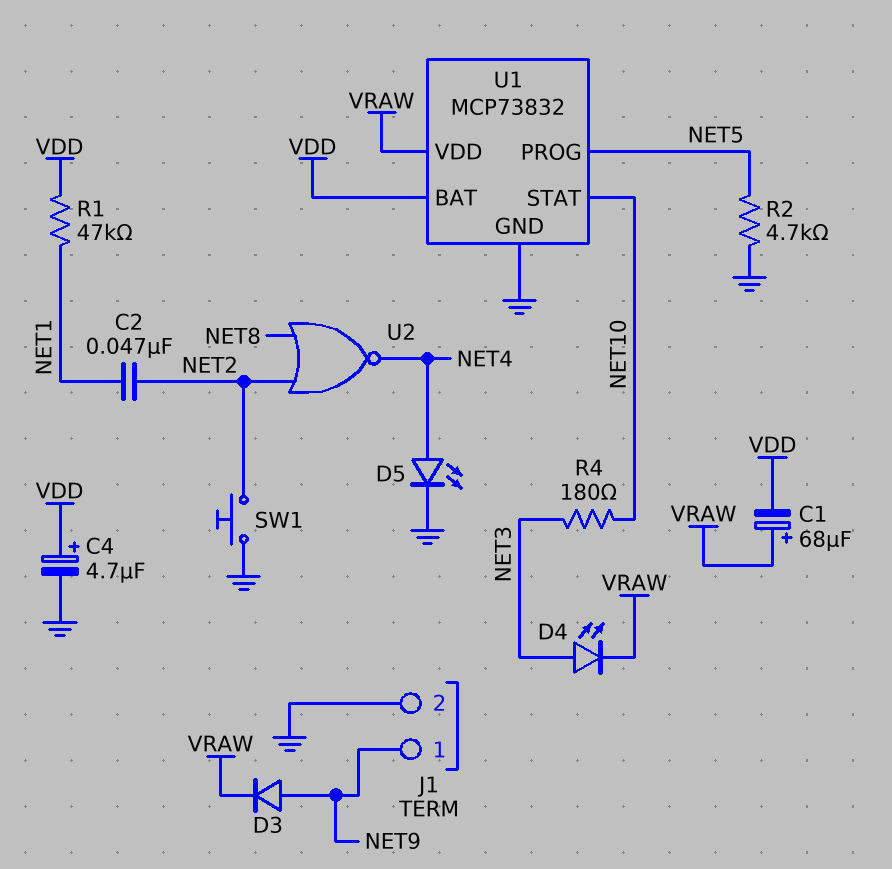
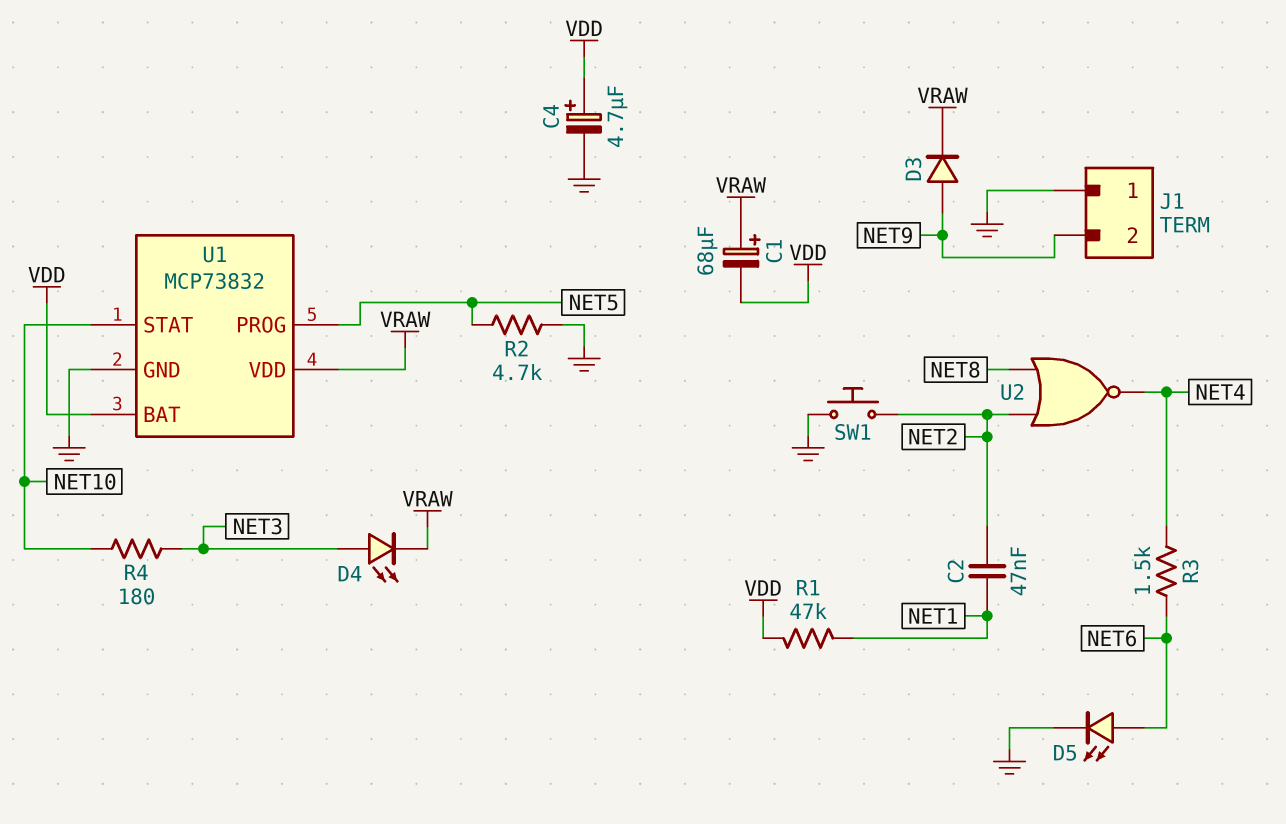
D5: LED (A NET4, K GND) -> LED (A NET6, K GND)
J1 pin 1: NET9 -> GND
J1 pin 2: GND -> NET9
R3: none -> 1.5k (NET4, NET6)

